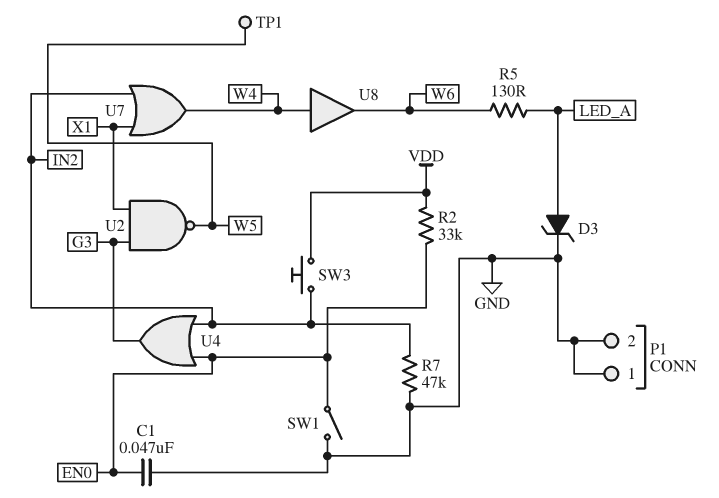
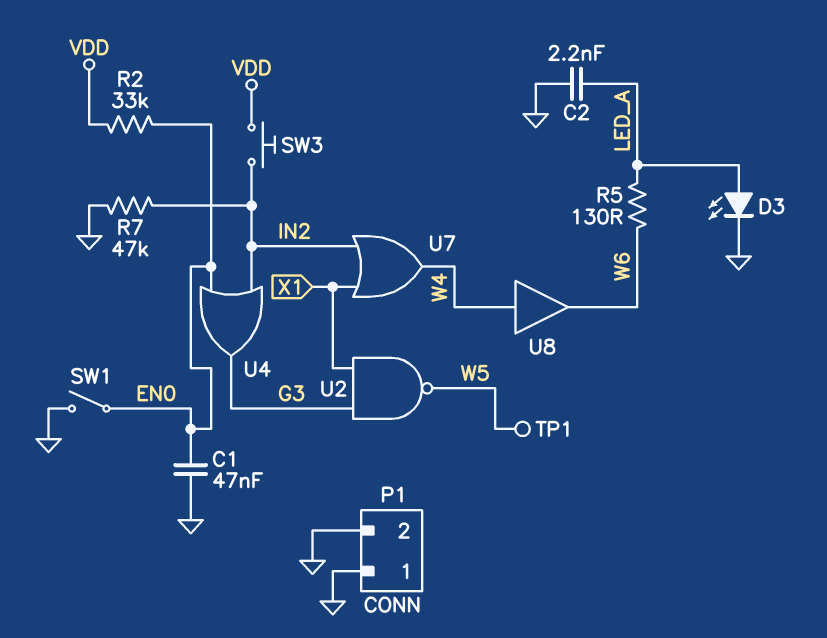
C2: none -> 2.2nF (GND, LED_A)
D3: zener (A LED_A, K GND) -> LED (A LED_A, K GND)

